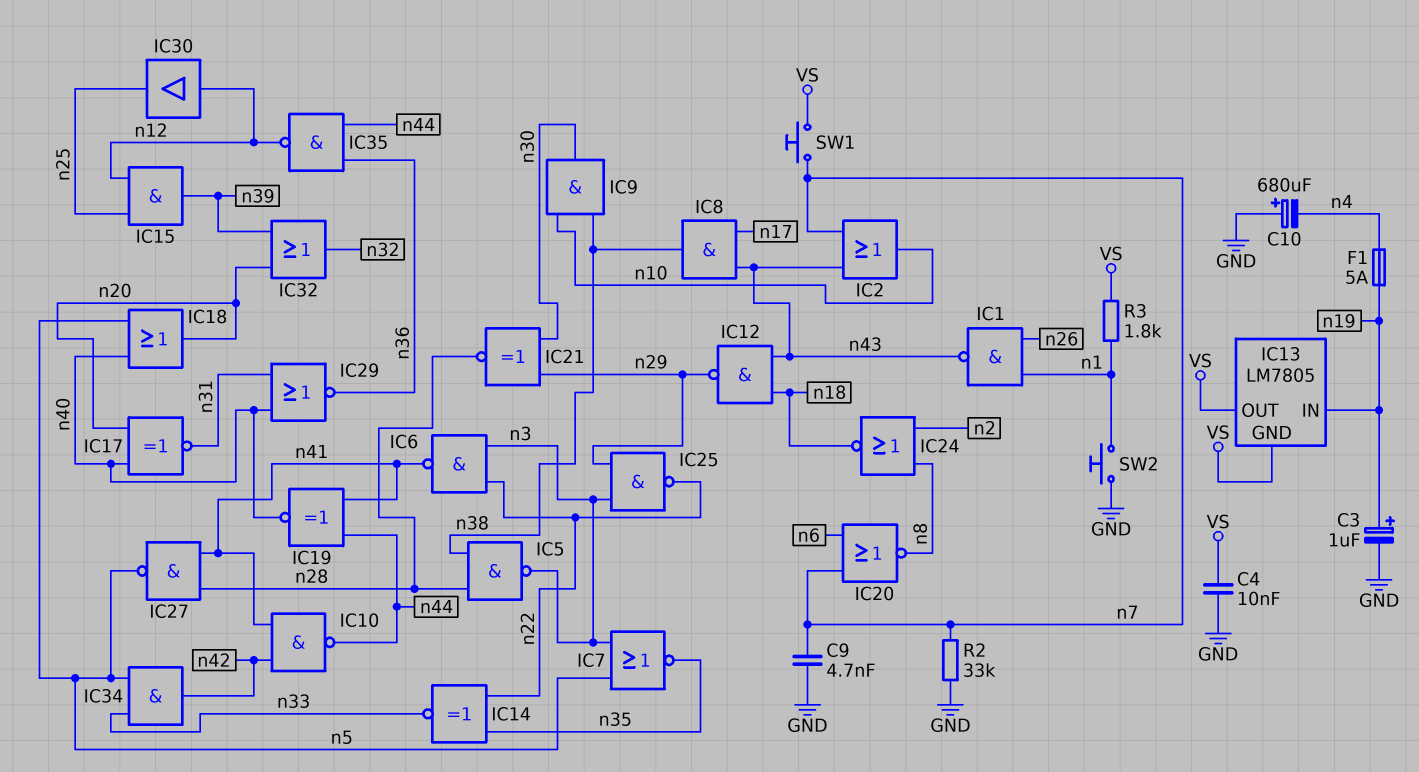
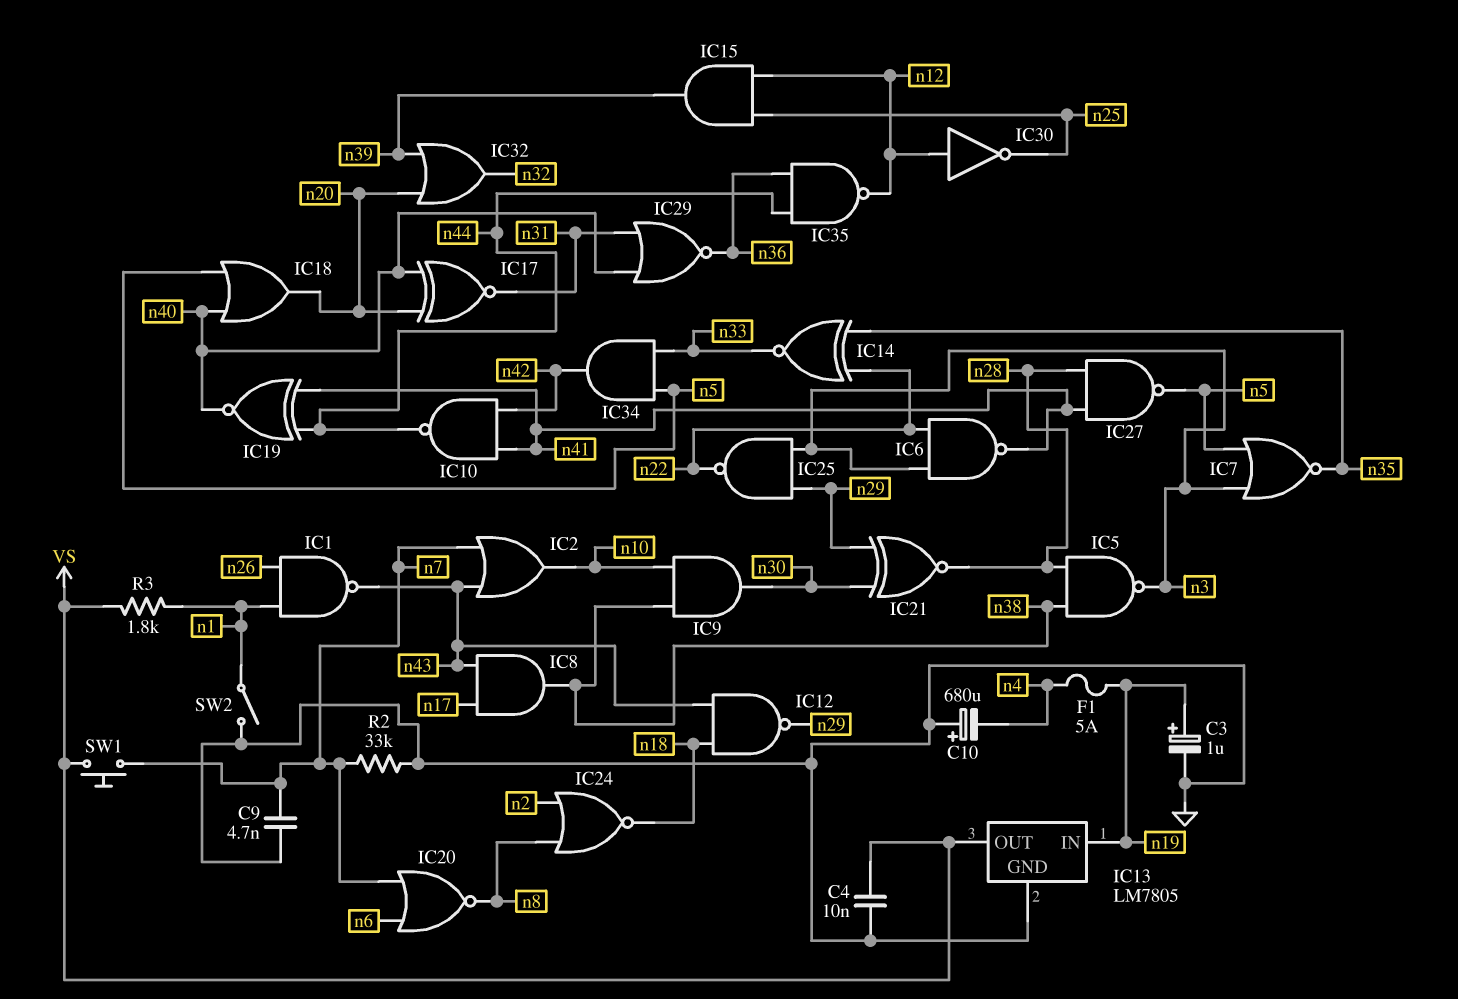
IC13 pin GND: VS -> GND
IC30: buffer (in n12, out n25) -> NOT (in n12, out n25)
SW2: button (GND, n1) -> switch (GND, n1)

